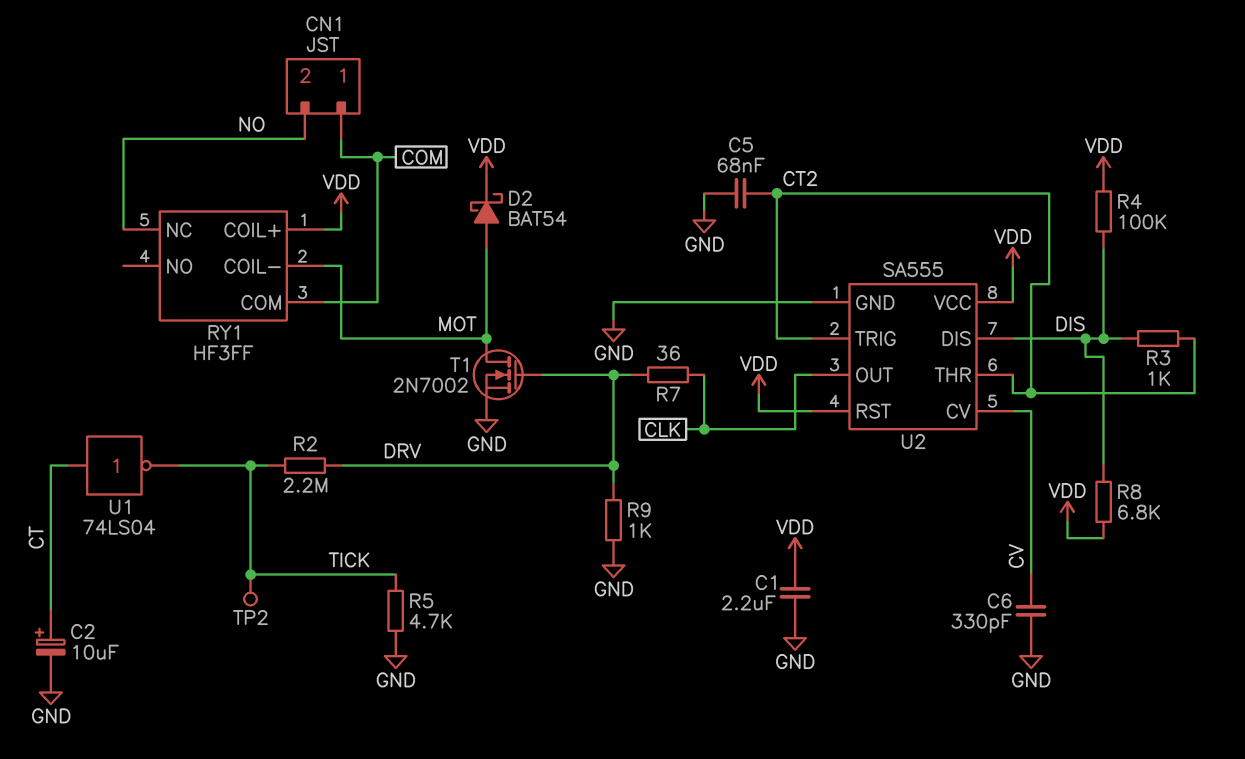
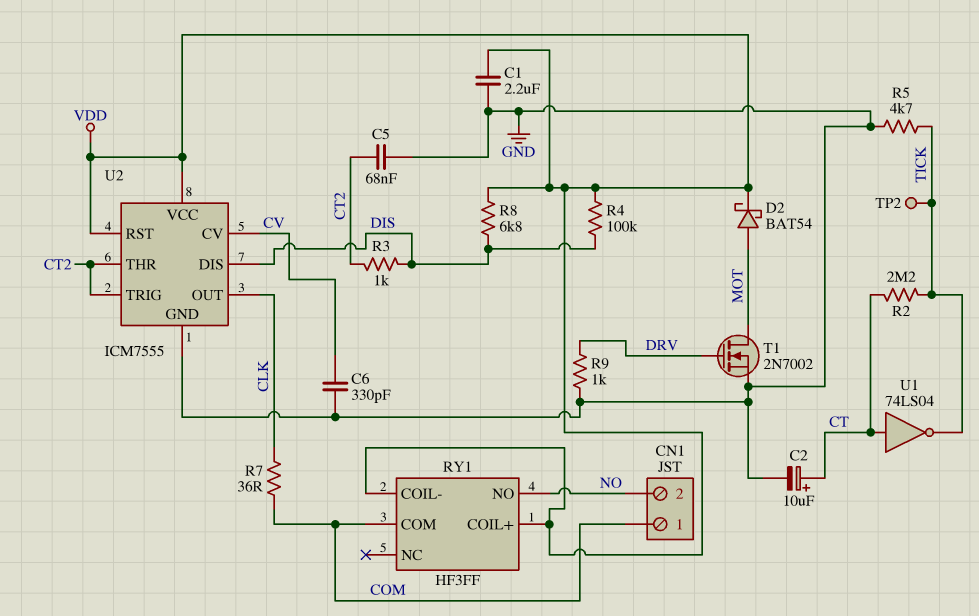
R2: 2.2M (DRV, TICK) -> 2.2M (CT, TICK)
R7: 36 (CLK, DRV) -> 36 (CLK, COM)
RY1 pin COIL-: MOT -> VDD
RY1 pin NC: NO -> none
RY1 pin NO: none -> NO
U2: SA555 -> ICM7555

